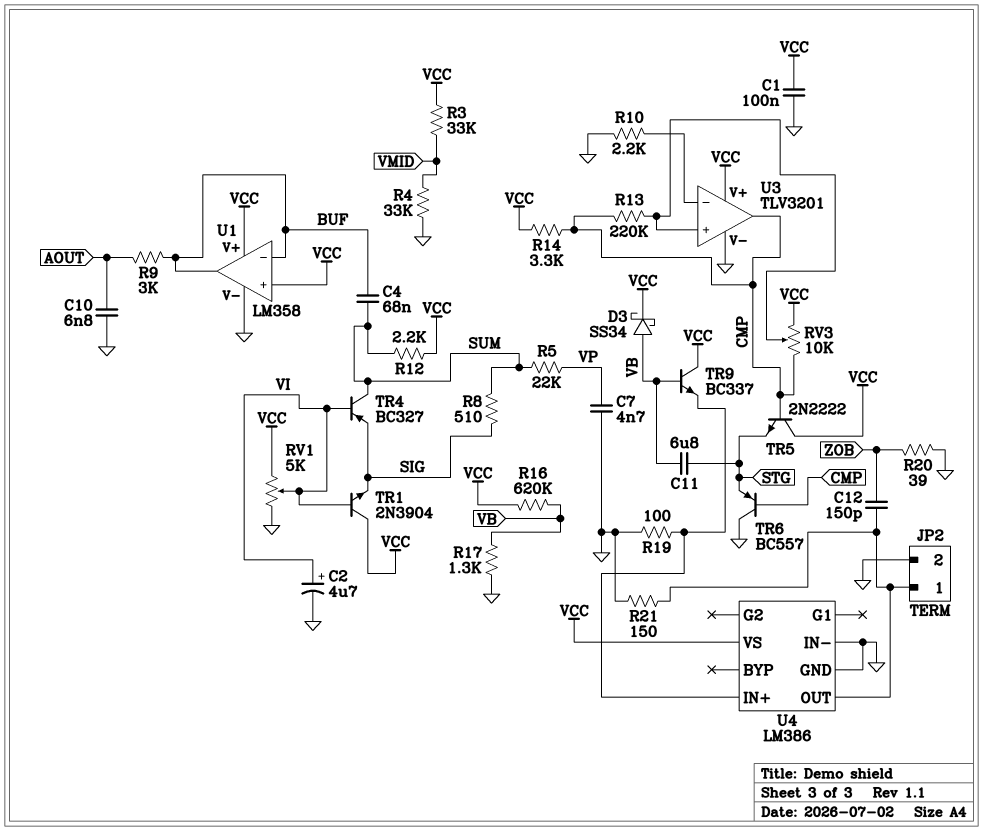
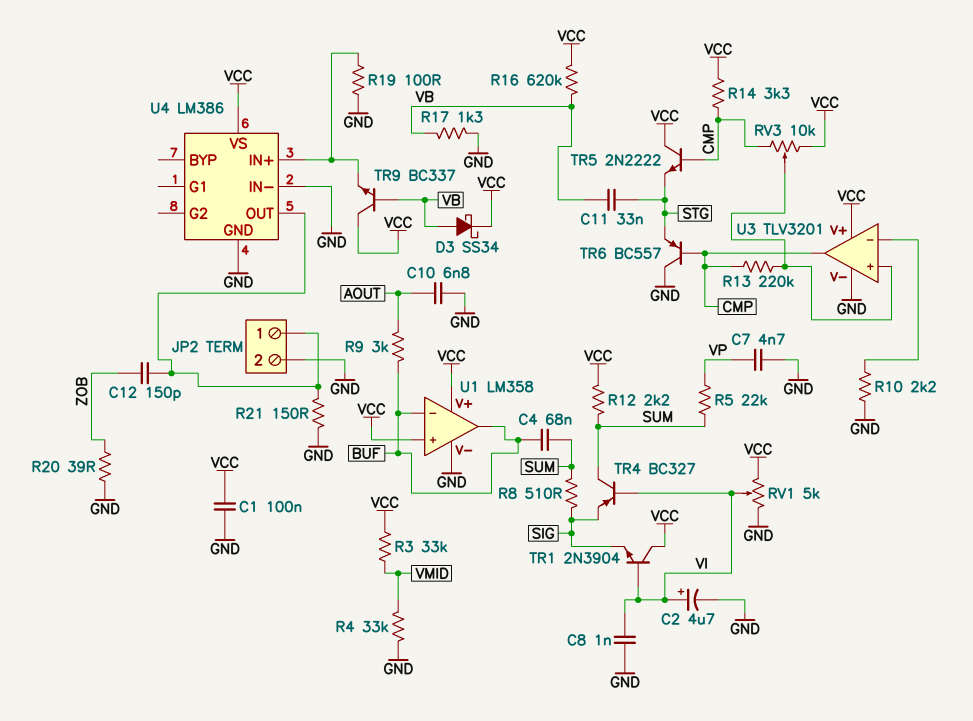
C8: none -> 1nF (GND, VI)
C11: 6.8uF (STG, VB) -> 33nF (STG, VB)

